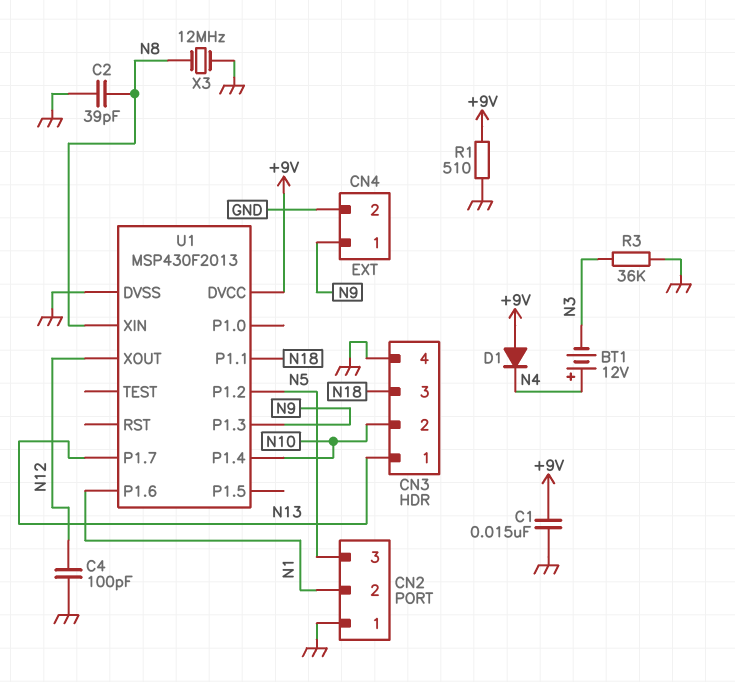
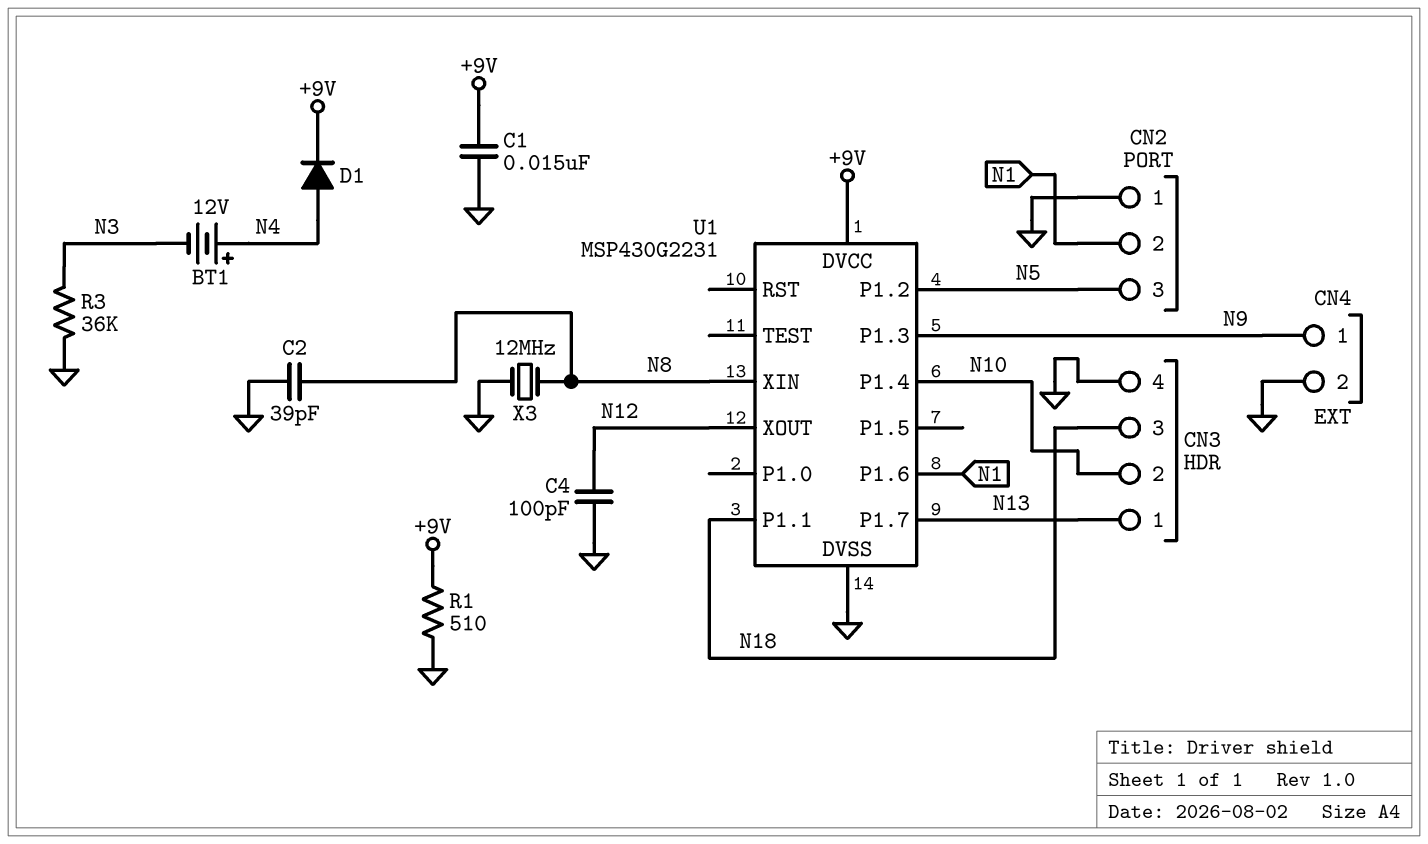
D1: diode (A +9V, K N4) -> diode (A N4, K +9V)
U1: MSP430F2013 -> MSP430G2231

